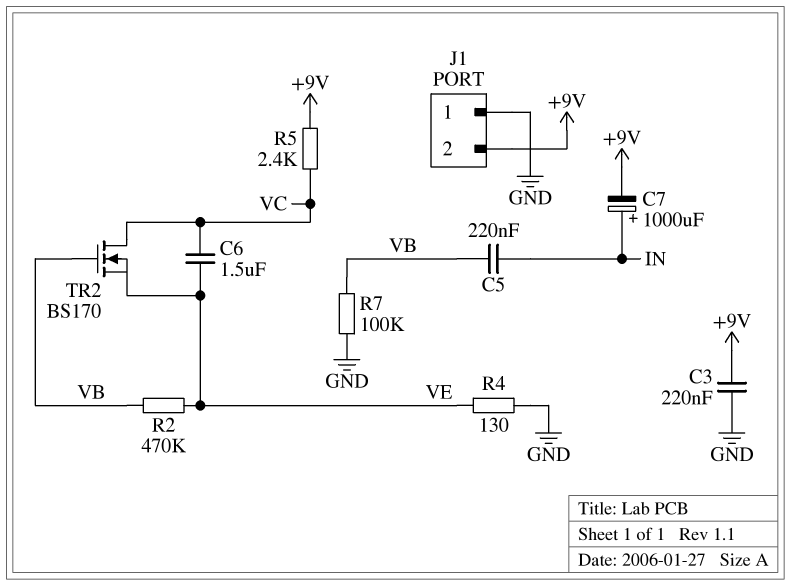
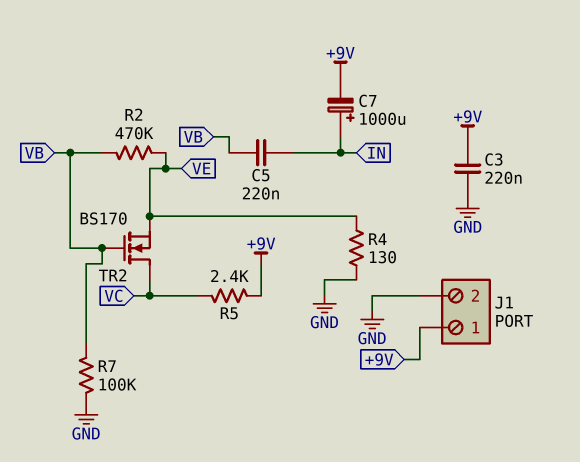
C6: 1.5uF (VC, VE) -> none
J1 pin 1: GND -> +9V
J1 pin 2: +9V -> GND

